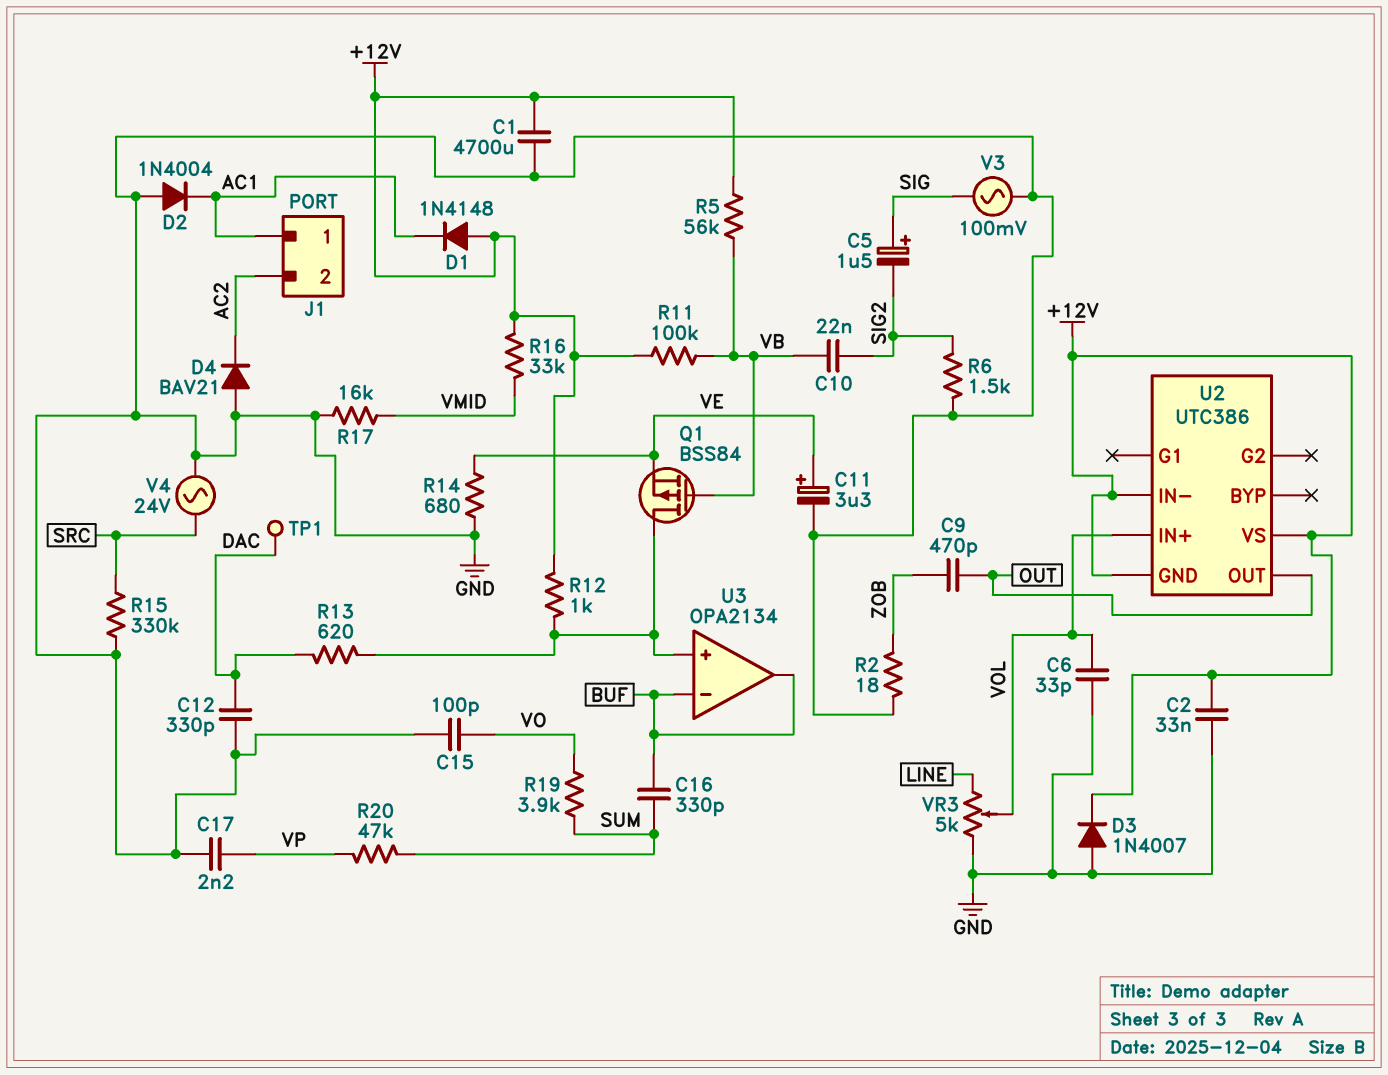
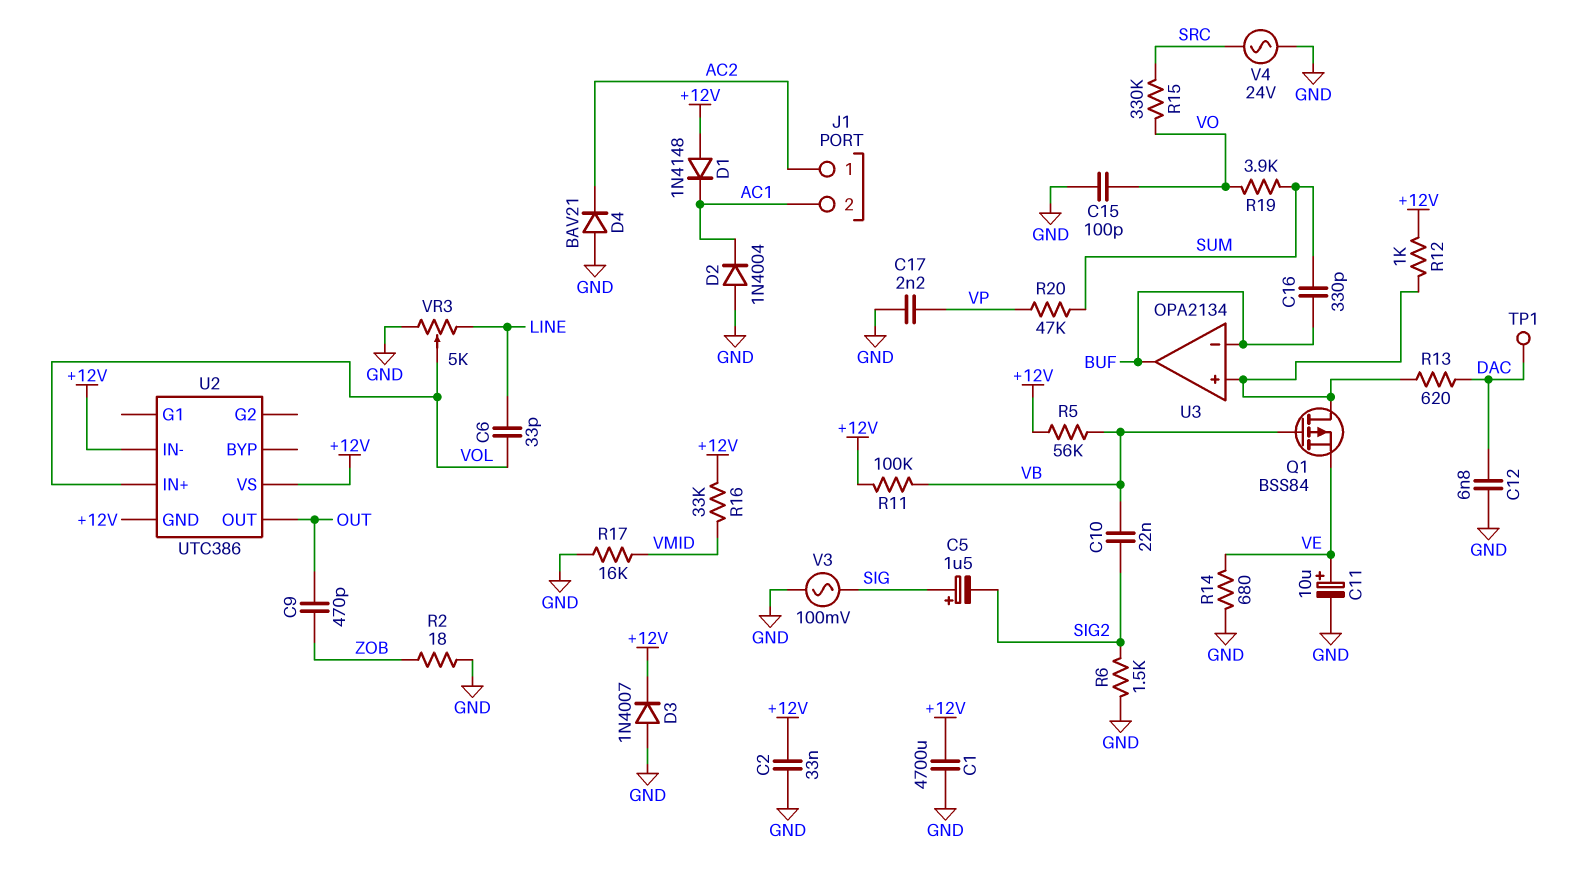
C6: 33pF (GND, VOL) -> 33pF (LINE, VOL)
C11: 3.3uF (plus VE, minus GND) -> 10uF (plus VE, minus GND)
C12: 330pF (DAC, GND) -> 6.8nF (DAC, GND)
J1 pin 1: AC1 -> AC2
J1 pin 2: AC2 -> AC1
R15: 330k (GND, SRC) -> 330k (SRC, VO)

